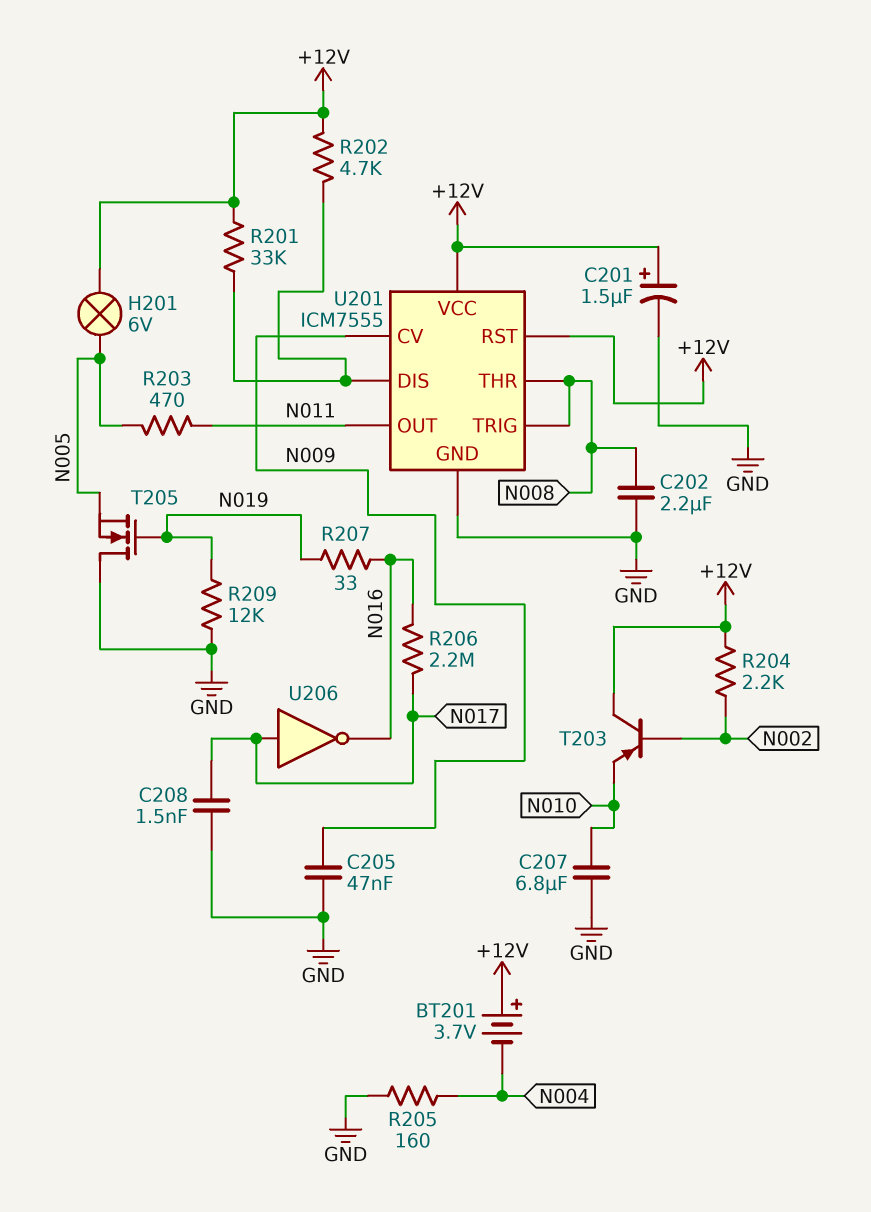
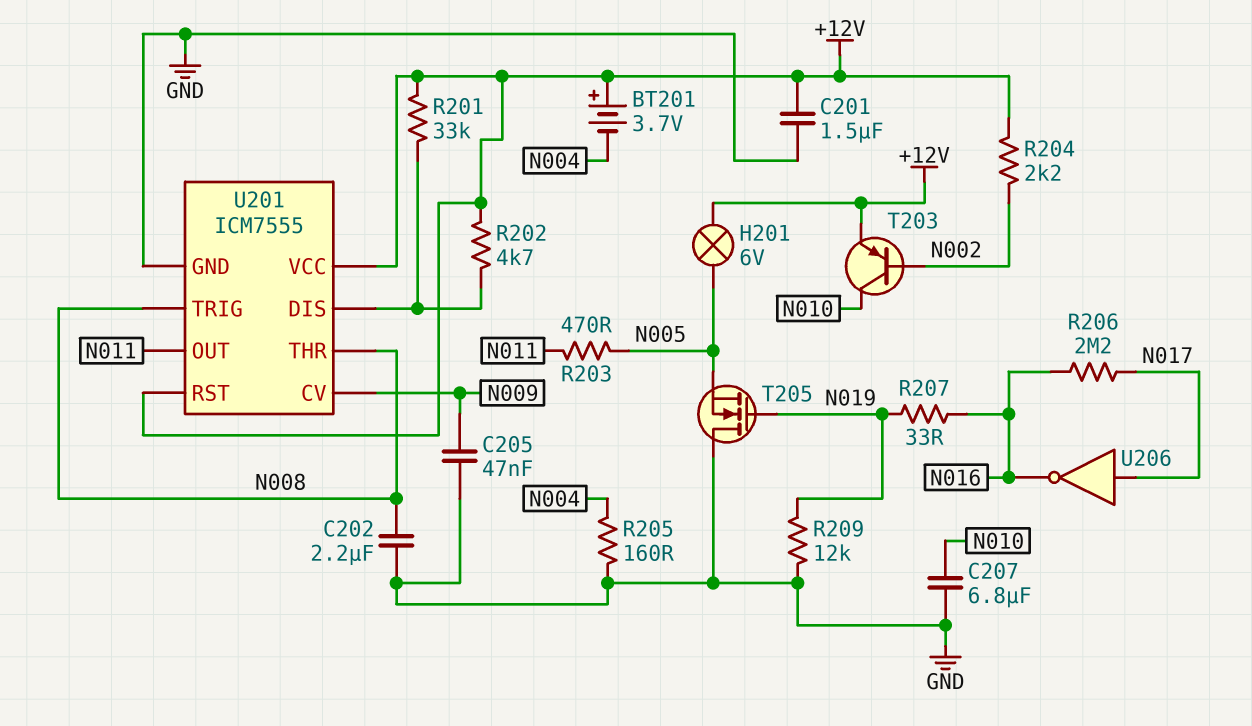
C201: 1.5uF (plus +12V, minus GND) -> 1.5uF (+12V, GND)
C208: 1.5nF (GND, N017) -> none
T203: PNP (B N002, C +12V, E N010) -> PNP (B N002, C N010, E +12V)

